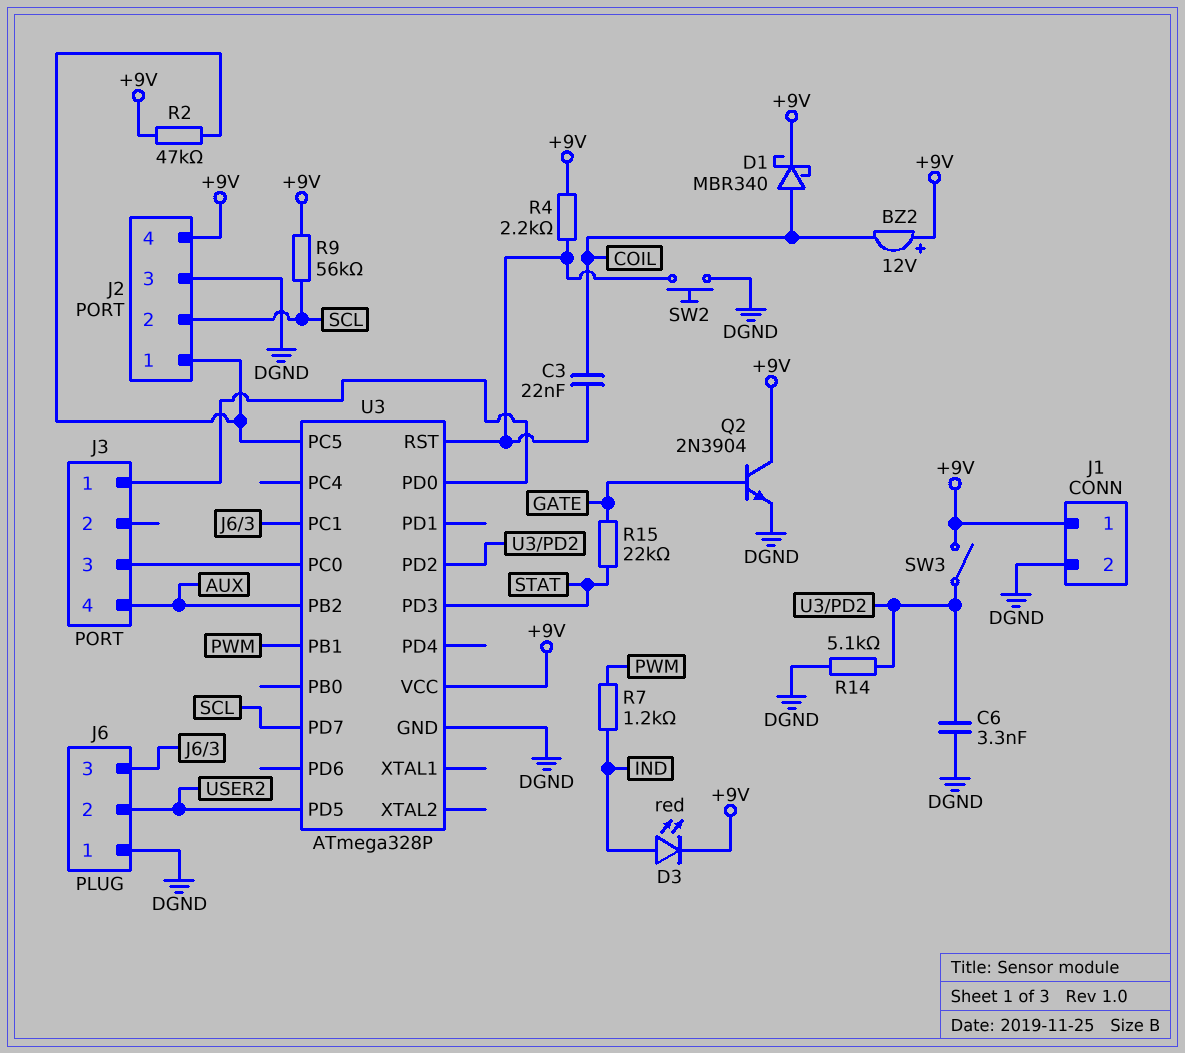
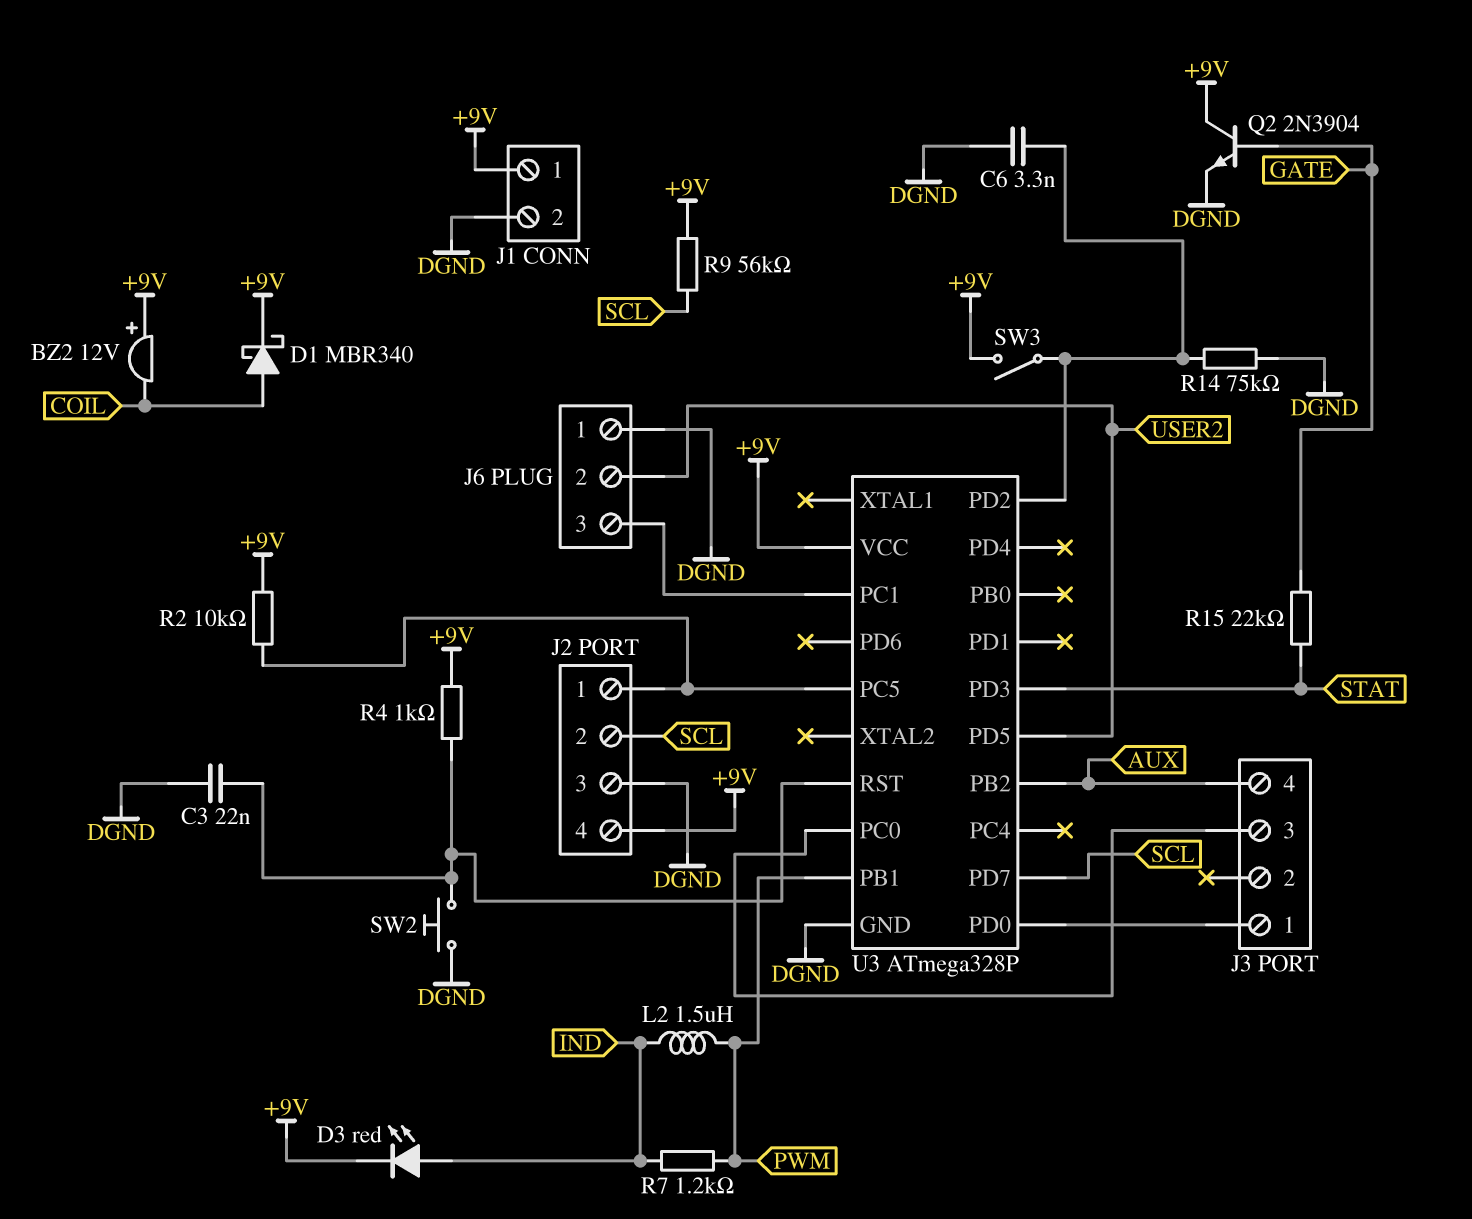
C3: 22nF (COIL, U3/RST) -> 22nF (DGND, U3/RST)
L2: none -> 1.5uH (IND, PWM)
R2: 47k (+9V, J2/1) -> 10k (+9V, J2/1)
R4: 2.2k (+9V, U3/RST) -> 1k (+9V, U3/RST)
R14: 5.1k (DGND, U3/PD2) -> 75k (DGND, U3/PD2)

